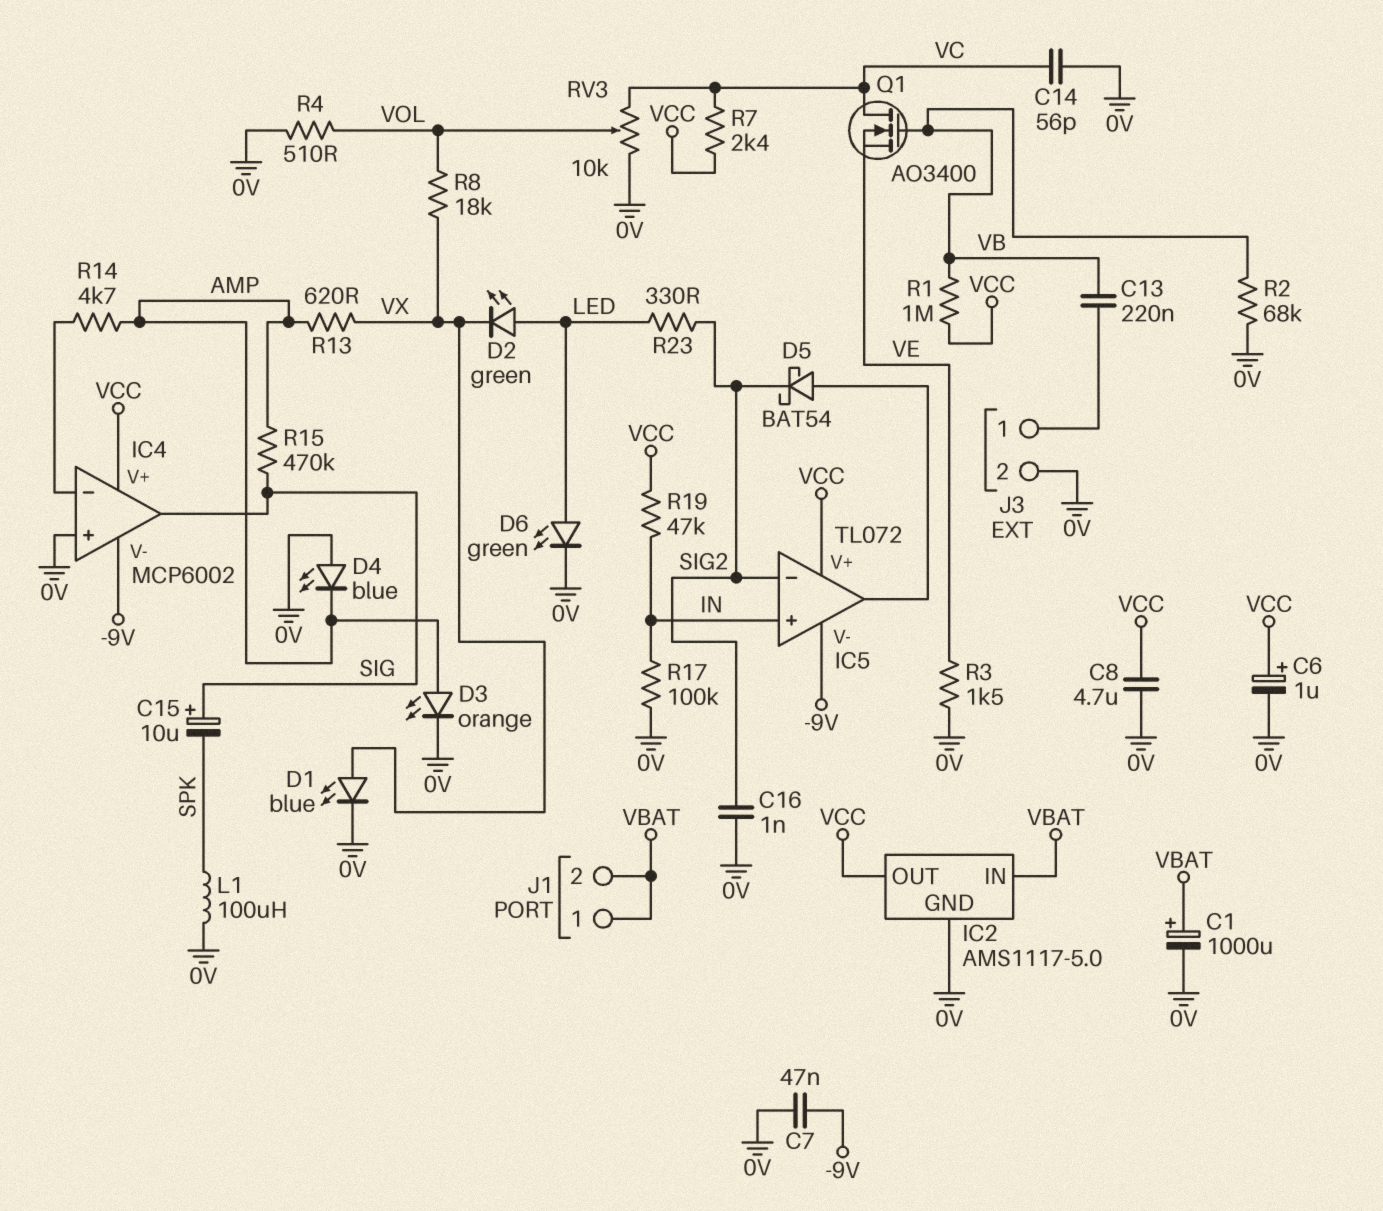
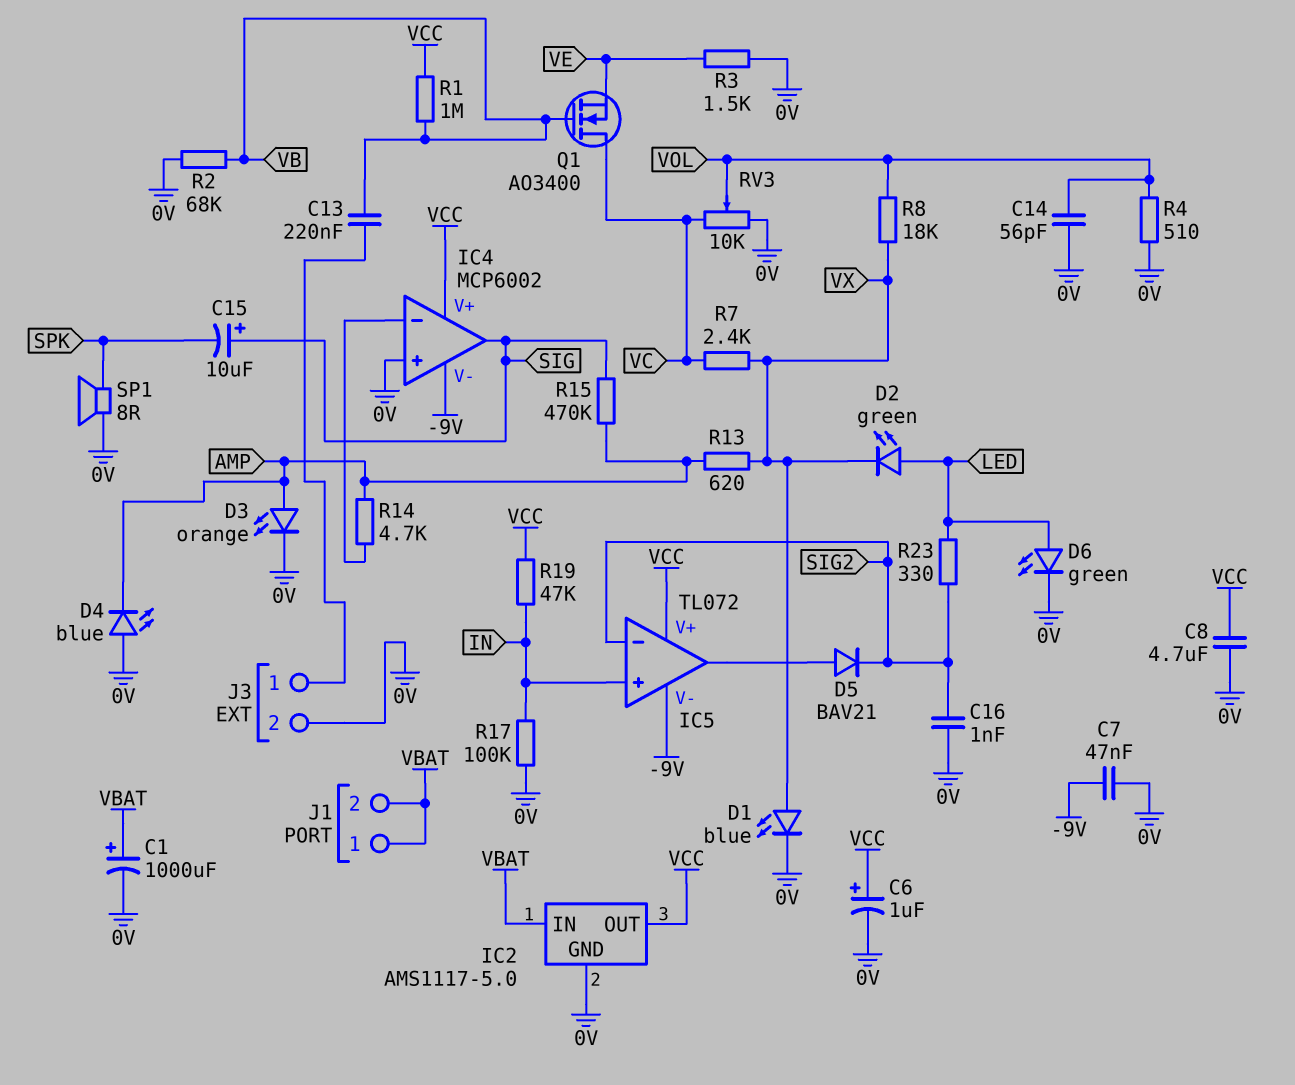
C14: 56pF (0V, VC) -> 56pF (0V, VOL)
D5: schottky BAT54 (A IC5/out, K SIG2) -> diode BAV21 (A IC5/out, K SIG2)
L1: 100uH (0V, SPK) -> none
R7: 2.4k (VC, VCC) -> 2.4k (VC, VX)
SP1: none -> speaker 8R (0V, SPK)

